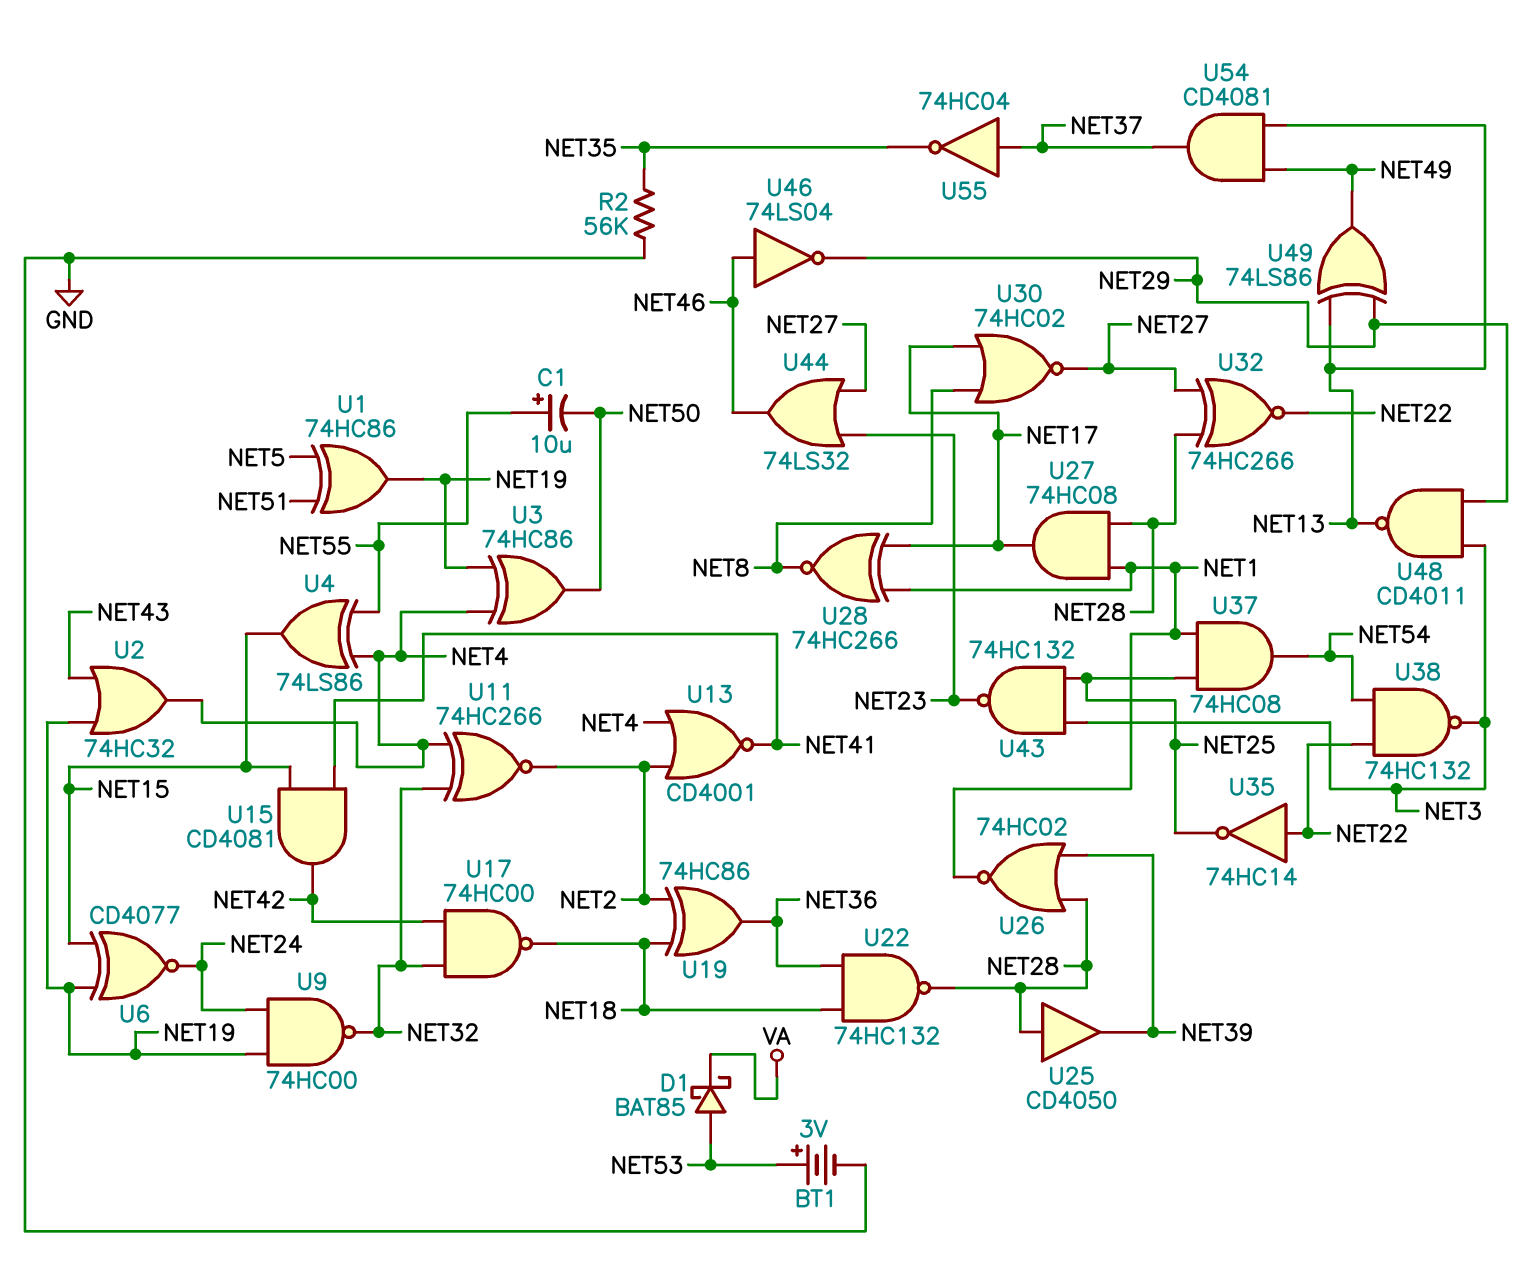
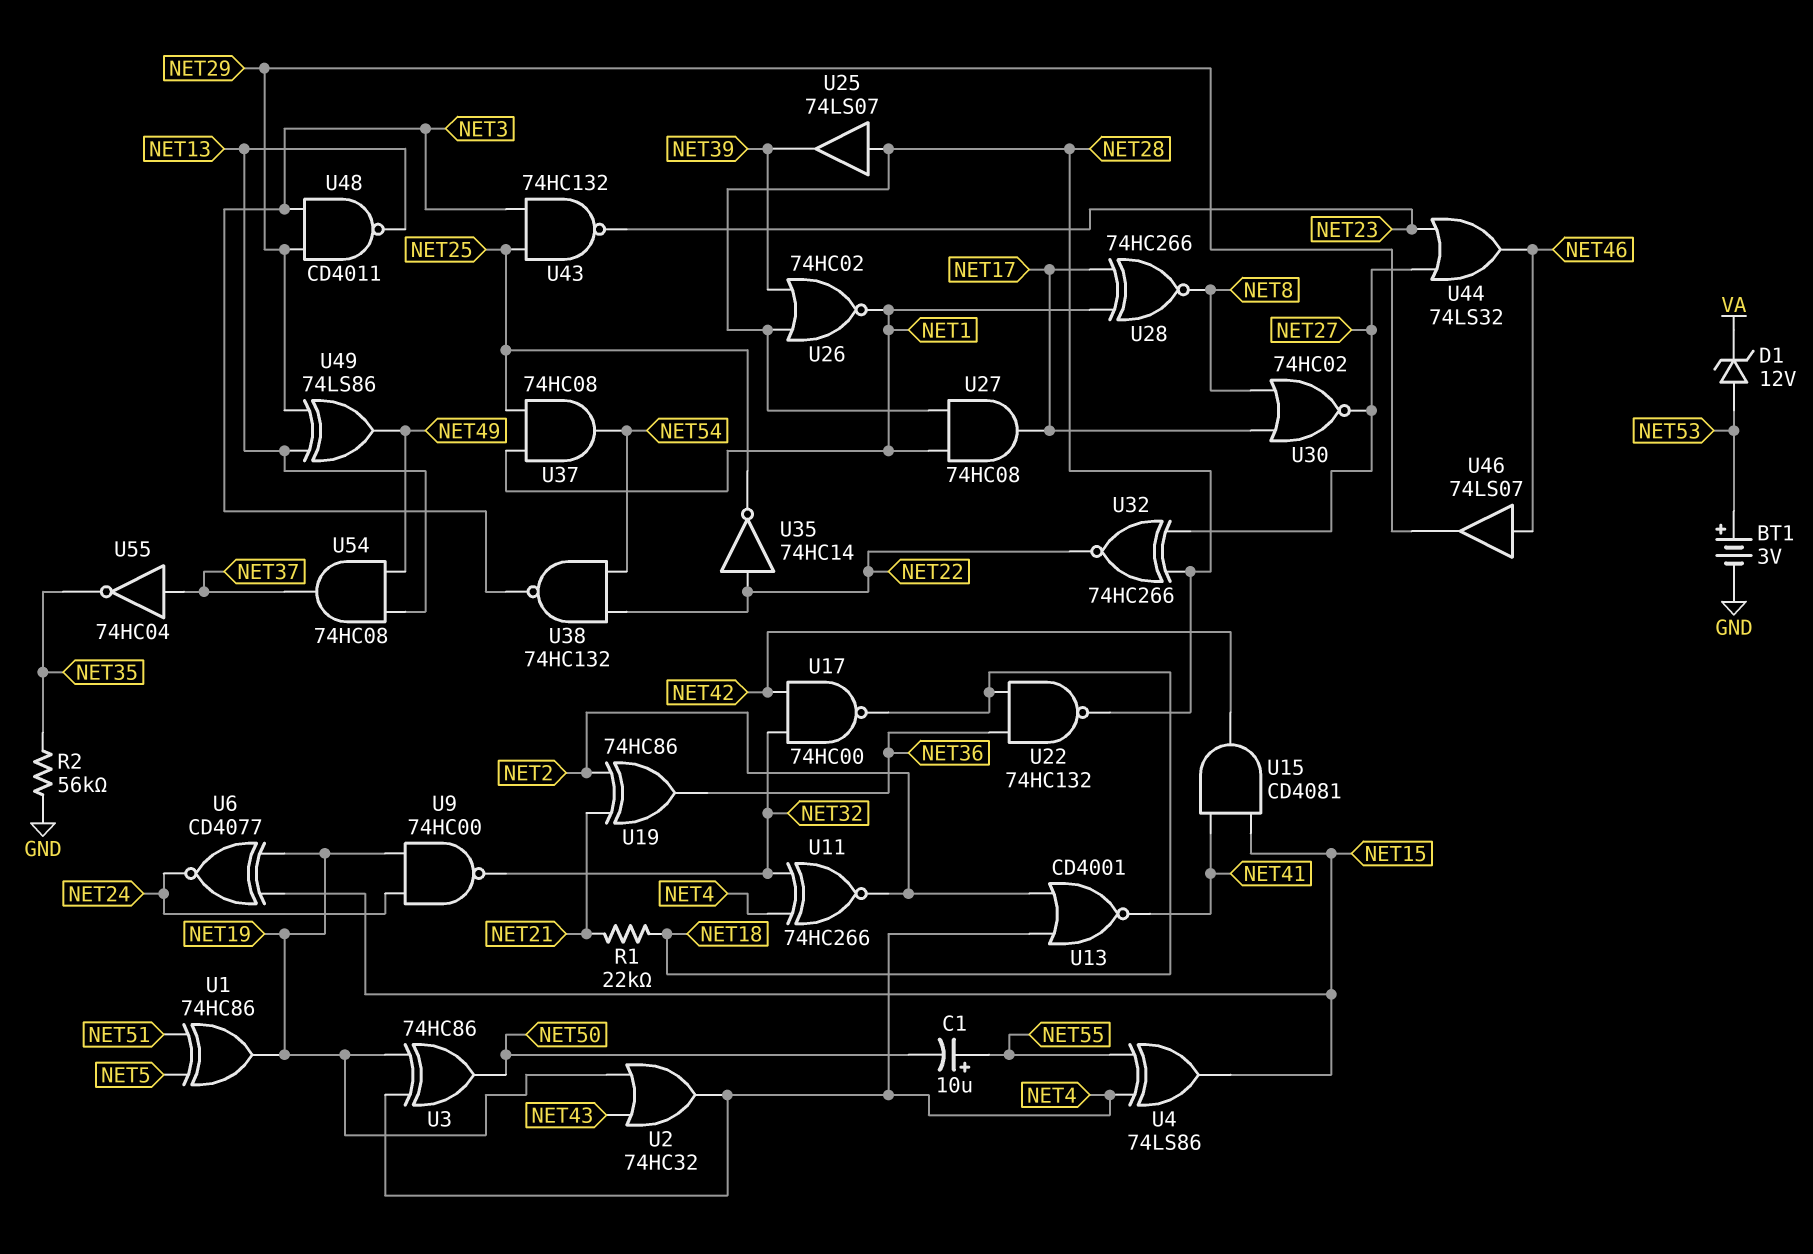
D1: schottky BAT85 (A NET53, K VA) -> zener 12V (A NET53, K VA)
R1: none -> 22k (NET18, NET21)
U19: XOR 74HC86 (in NET2, in NET18, out NET36) -> XOR 74HC86 (in NET2, in NET21, out NET36)
U25: buffer CD4050 (in NET28, out NET39) -> buffer 74LS07 (in NET28, out NET39)
U46: NOT 74LS04 (in NET46, out NET29) -> buffer 74LS07 (in NET46, out NET29)
U54: AND CD4081 (in NET13, in NET49, out NET37) -> AND 74HC08 (in NET13, in NET49, out NET37)

